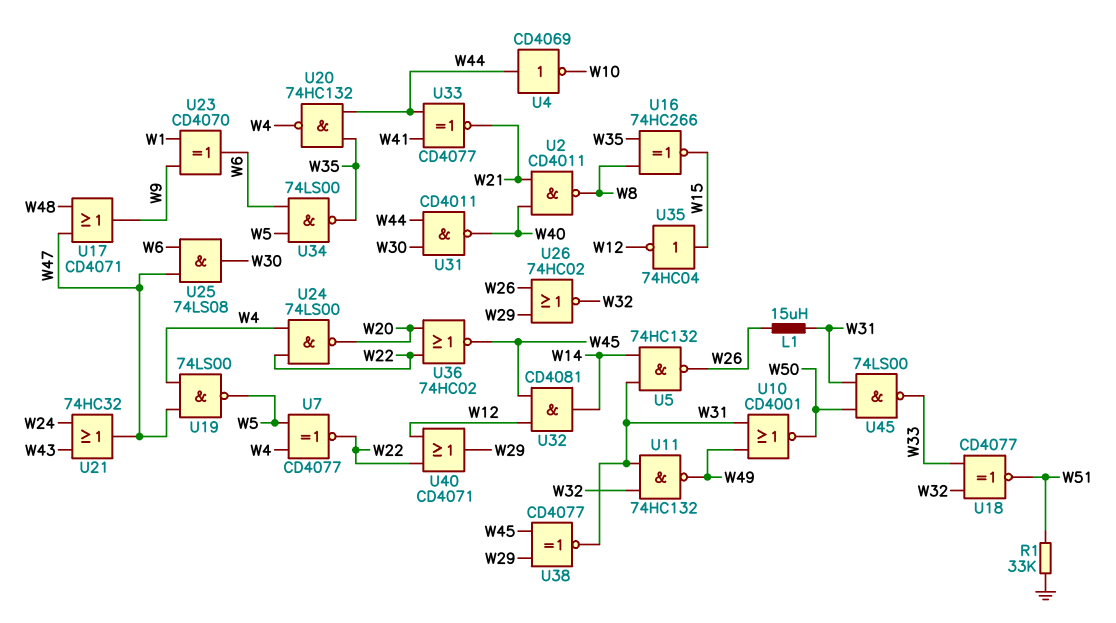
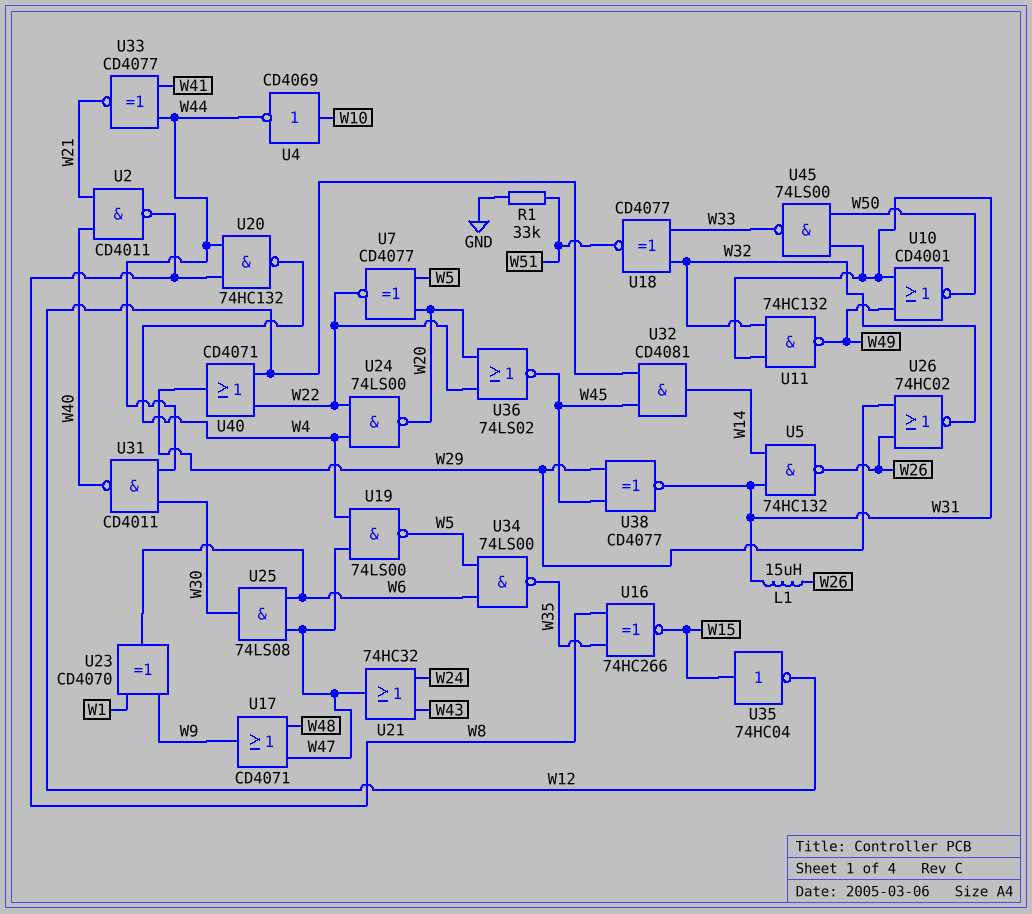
U4: NOT CD4069 (in W44, out W10) -> NOT CD4069 (in W10, out W44)
U7: XNOR CD4077 (in W4, in W5, out W22) -> XNOR CD4077 (in W5, in W20, out W22)
U20: NAND 74HC132 (in W35, in W44, out W4) -> NAND 74HC132 (in W8, in W44, out W4)
U36: NOR 74HC02 (in W20, in W22, out W45) -> NOR 74LS02 (in W20, in W22, out W45)

